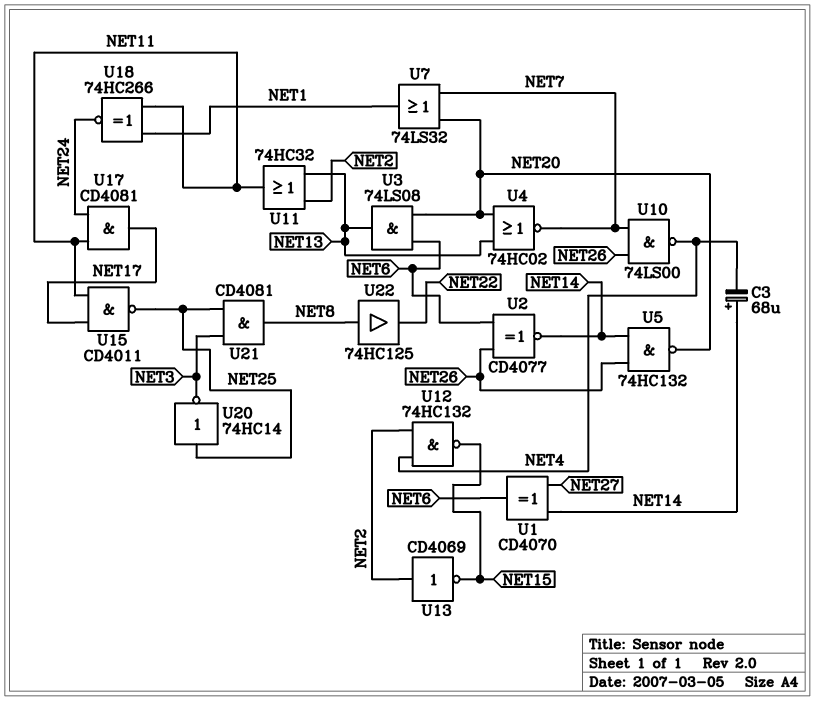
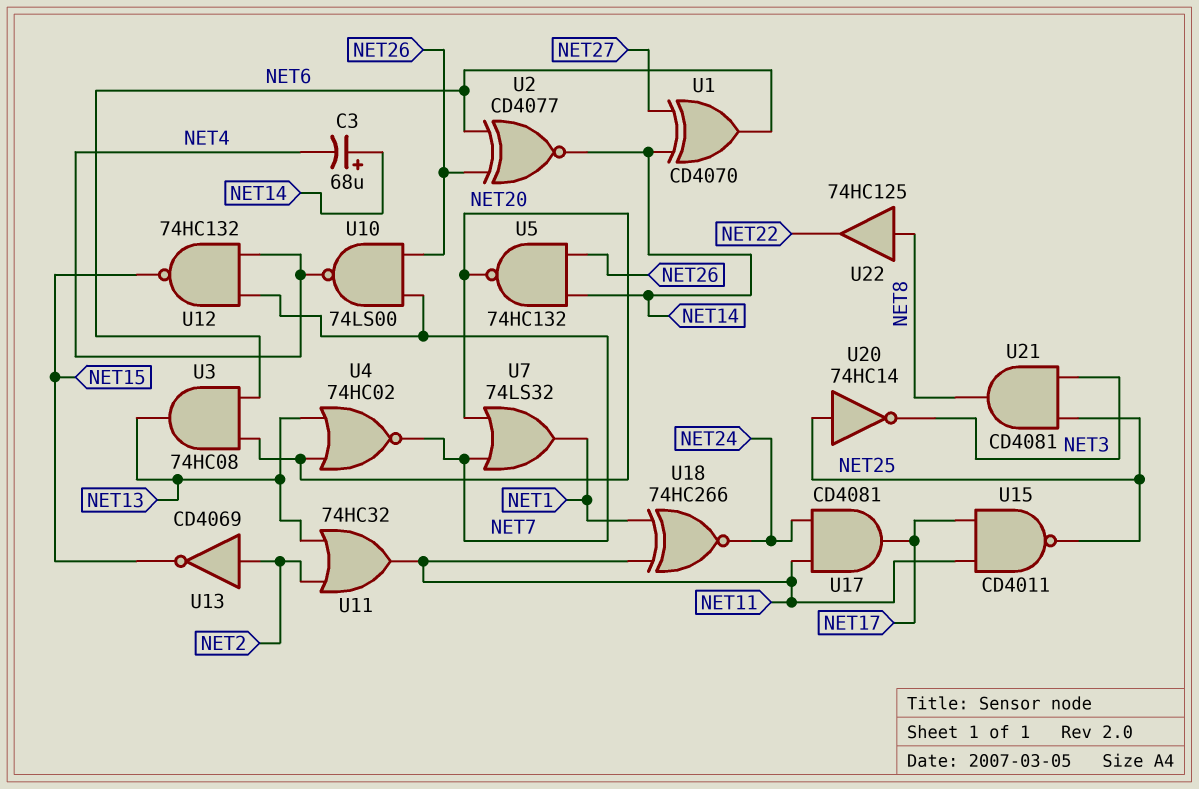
U3: AND 74LS08 (in NET6, in NET20, out NET13) -> AND 74HC08 (in NET6, in NET20, out NET13)
U12: NAND 74HC132 (in NET2, in NET4, out NET15) -> NAND 74HC132 (in NET4, in NET7, out NET15)

